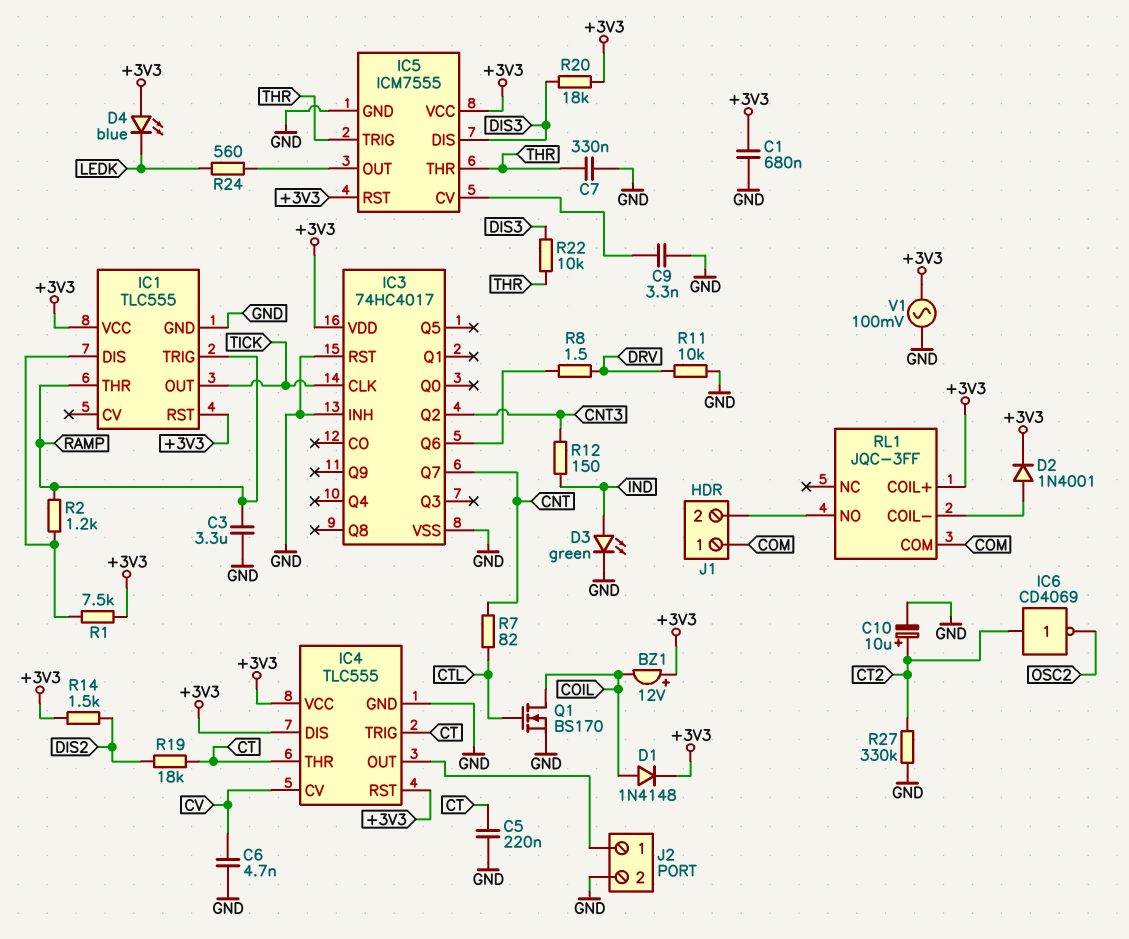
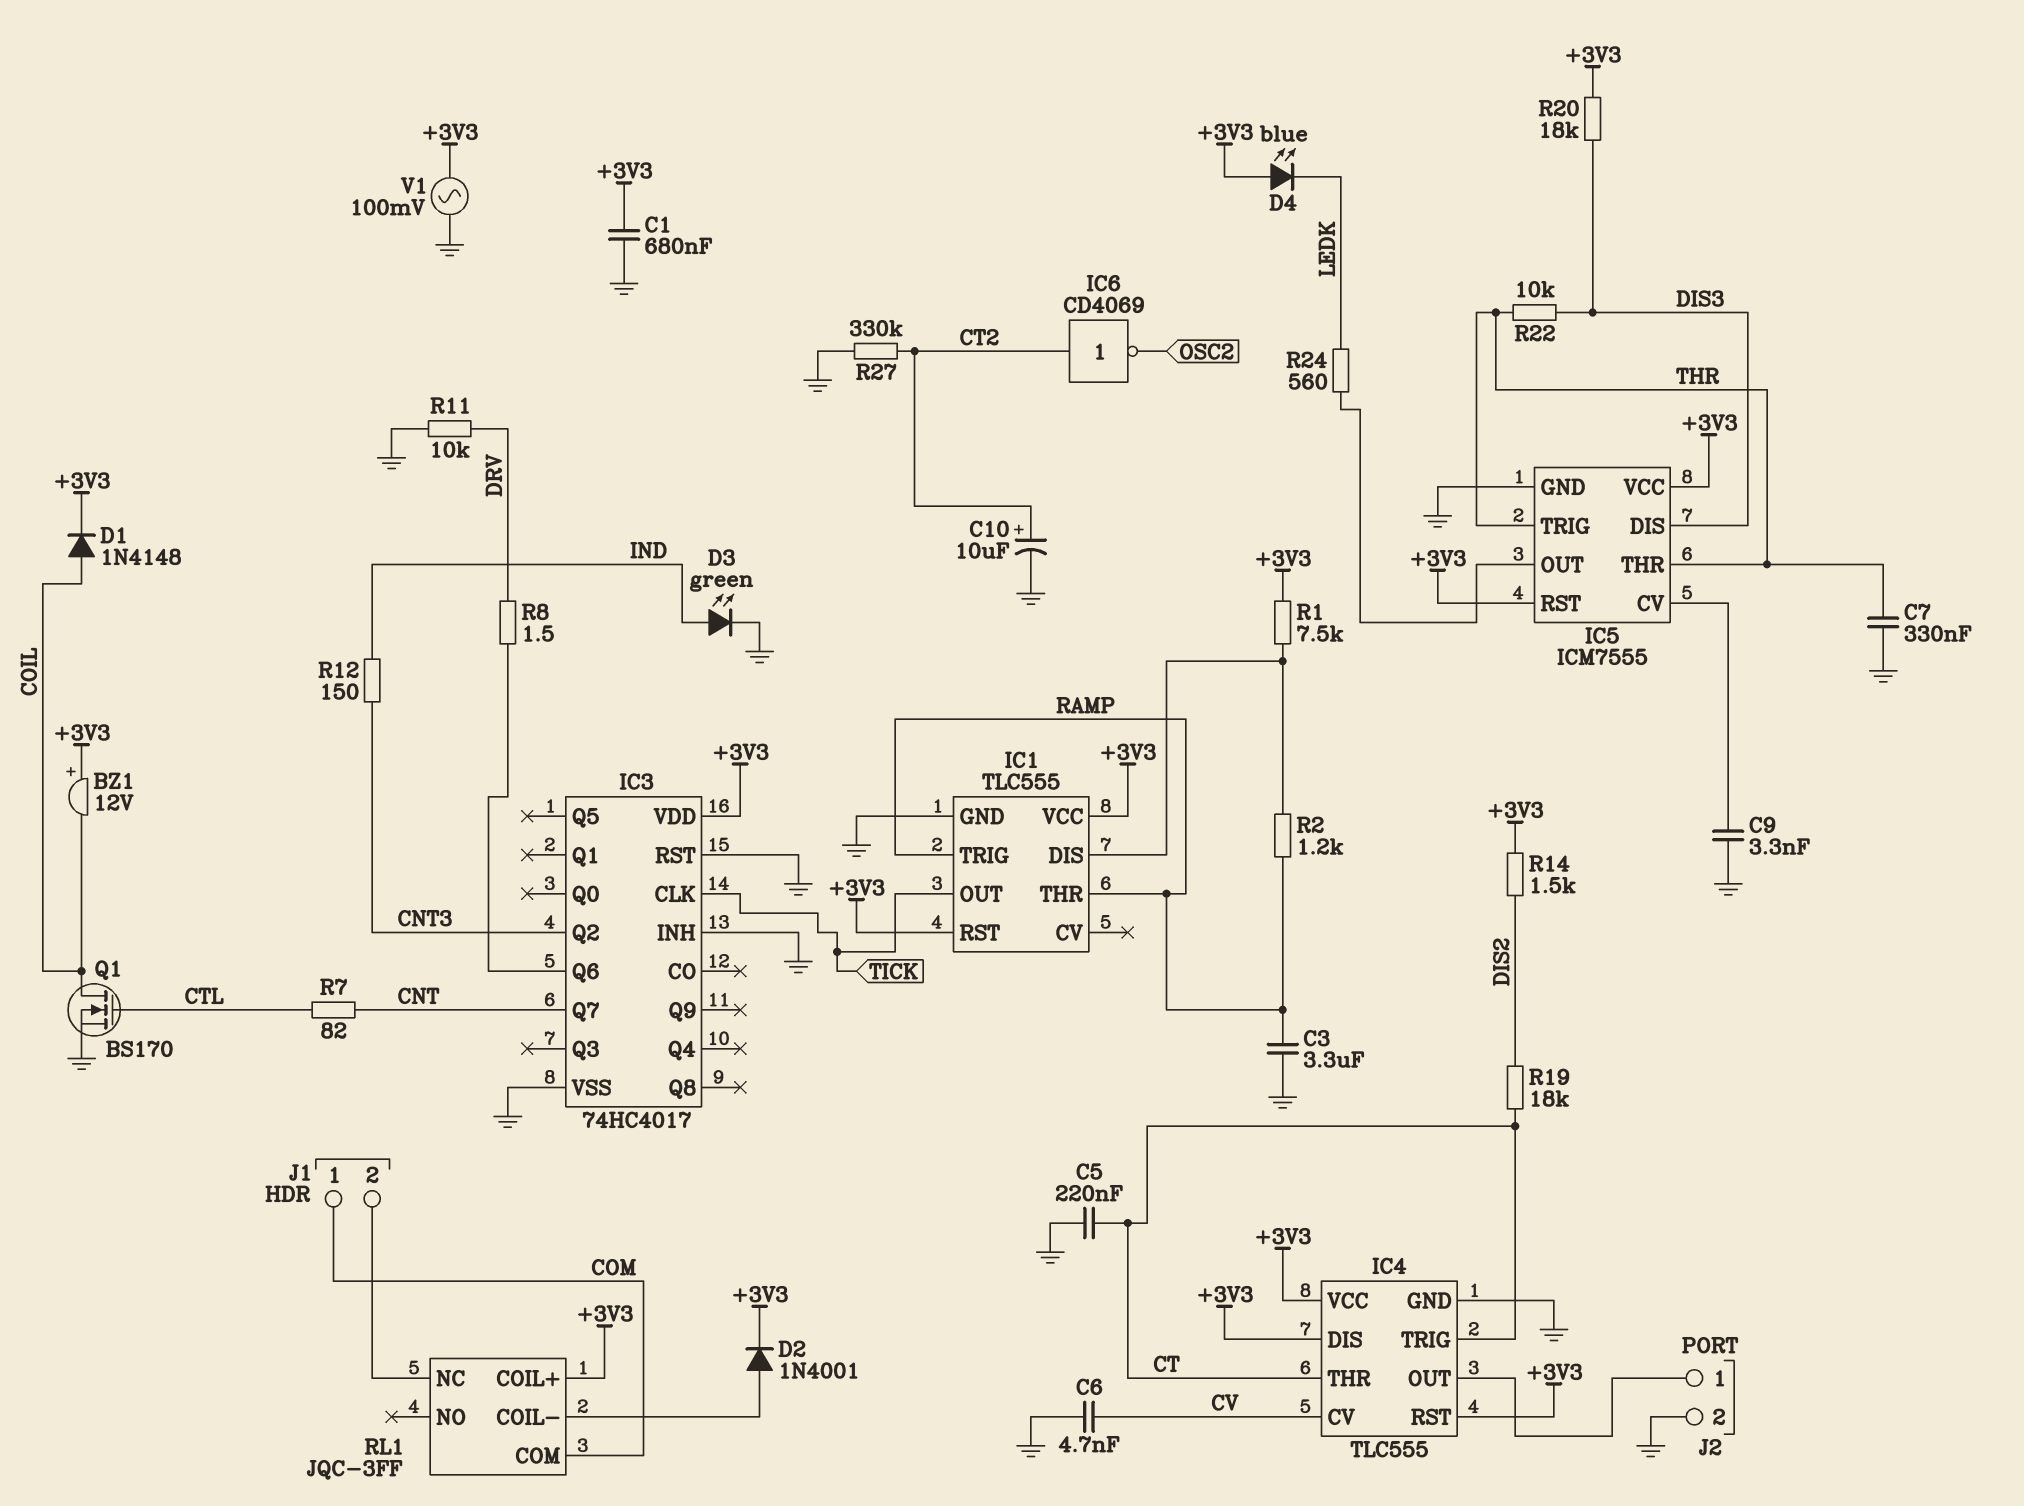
RL1 pin NC: none -> J1/2
RL1 pin NO: J1/2 -> none

